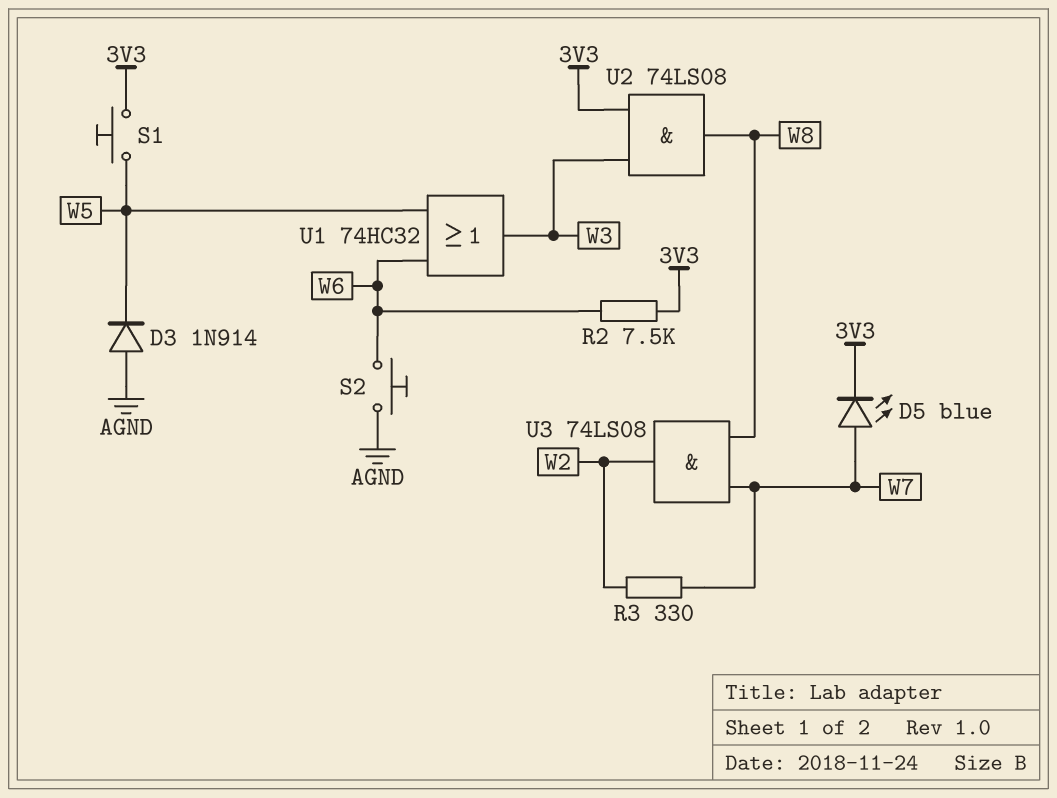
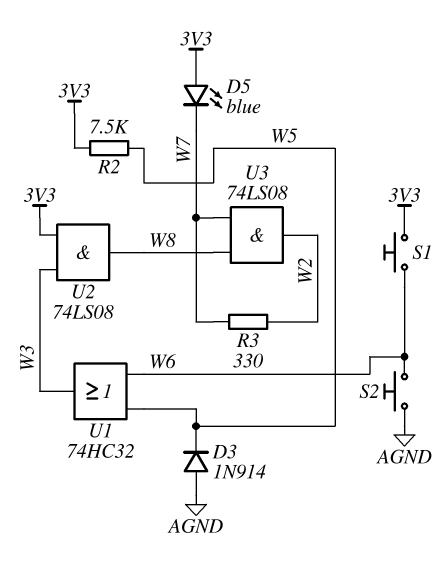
D5: LED blue (A W7, K 3V3) -> LED blue (A 3V3, K W7)
R2: 7.5k (3V3, W6) -> 7.5k (3V3, W5)
S1: button (3V3, W5) -> button (3V3, W6)

